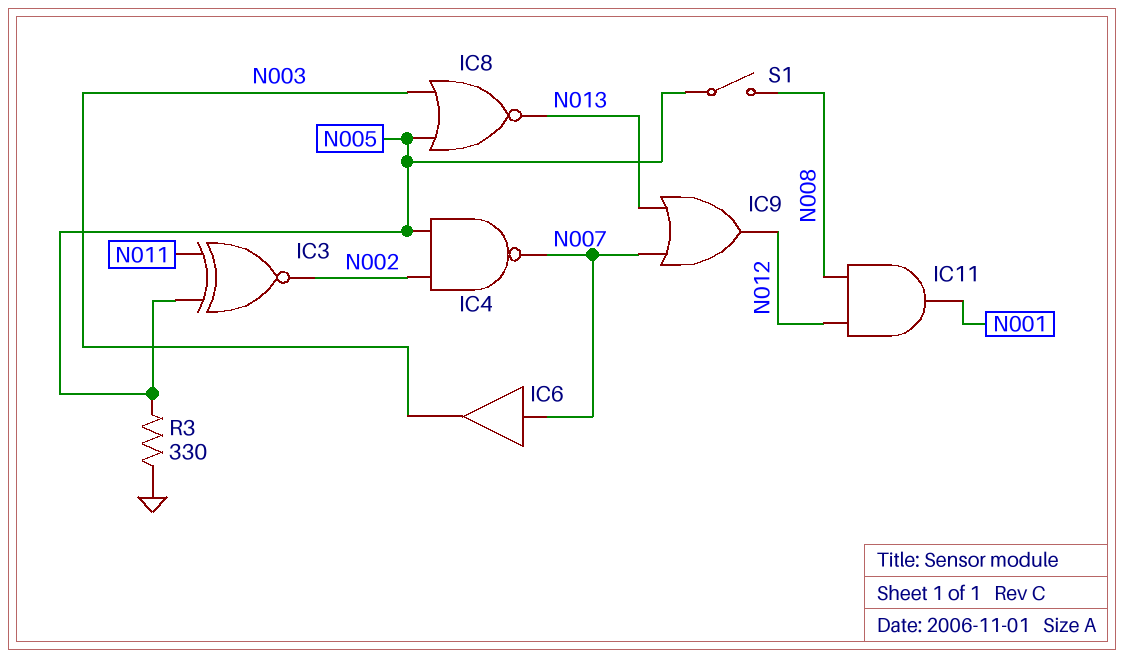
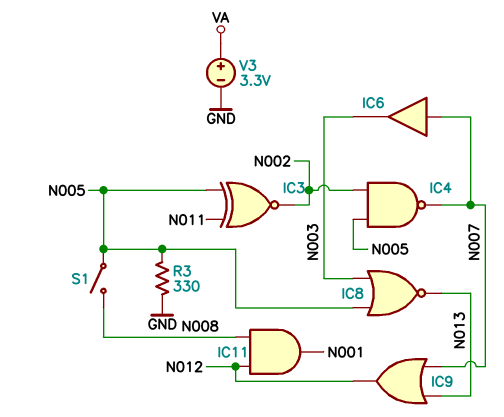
V3: none -> 3.3V (plus VA, minus GND)

